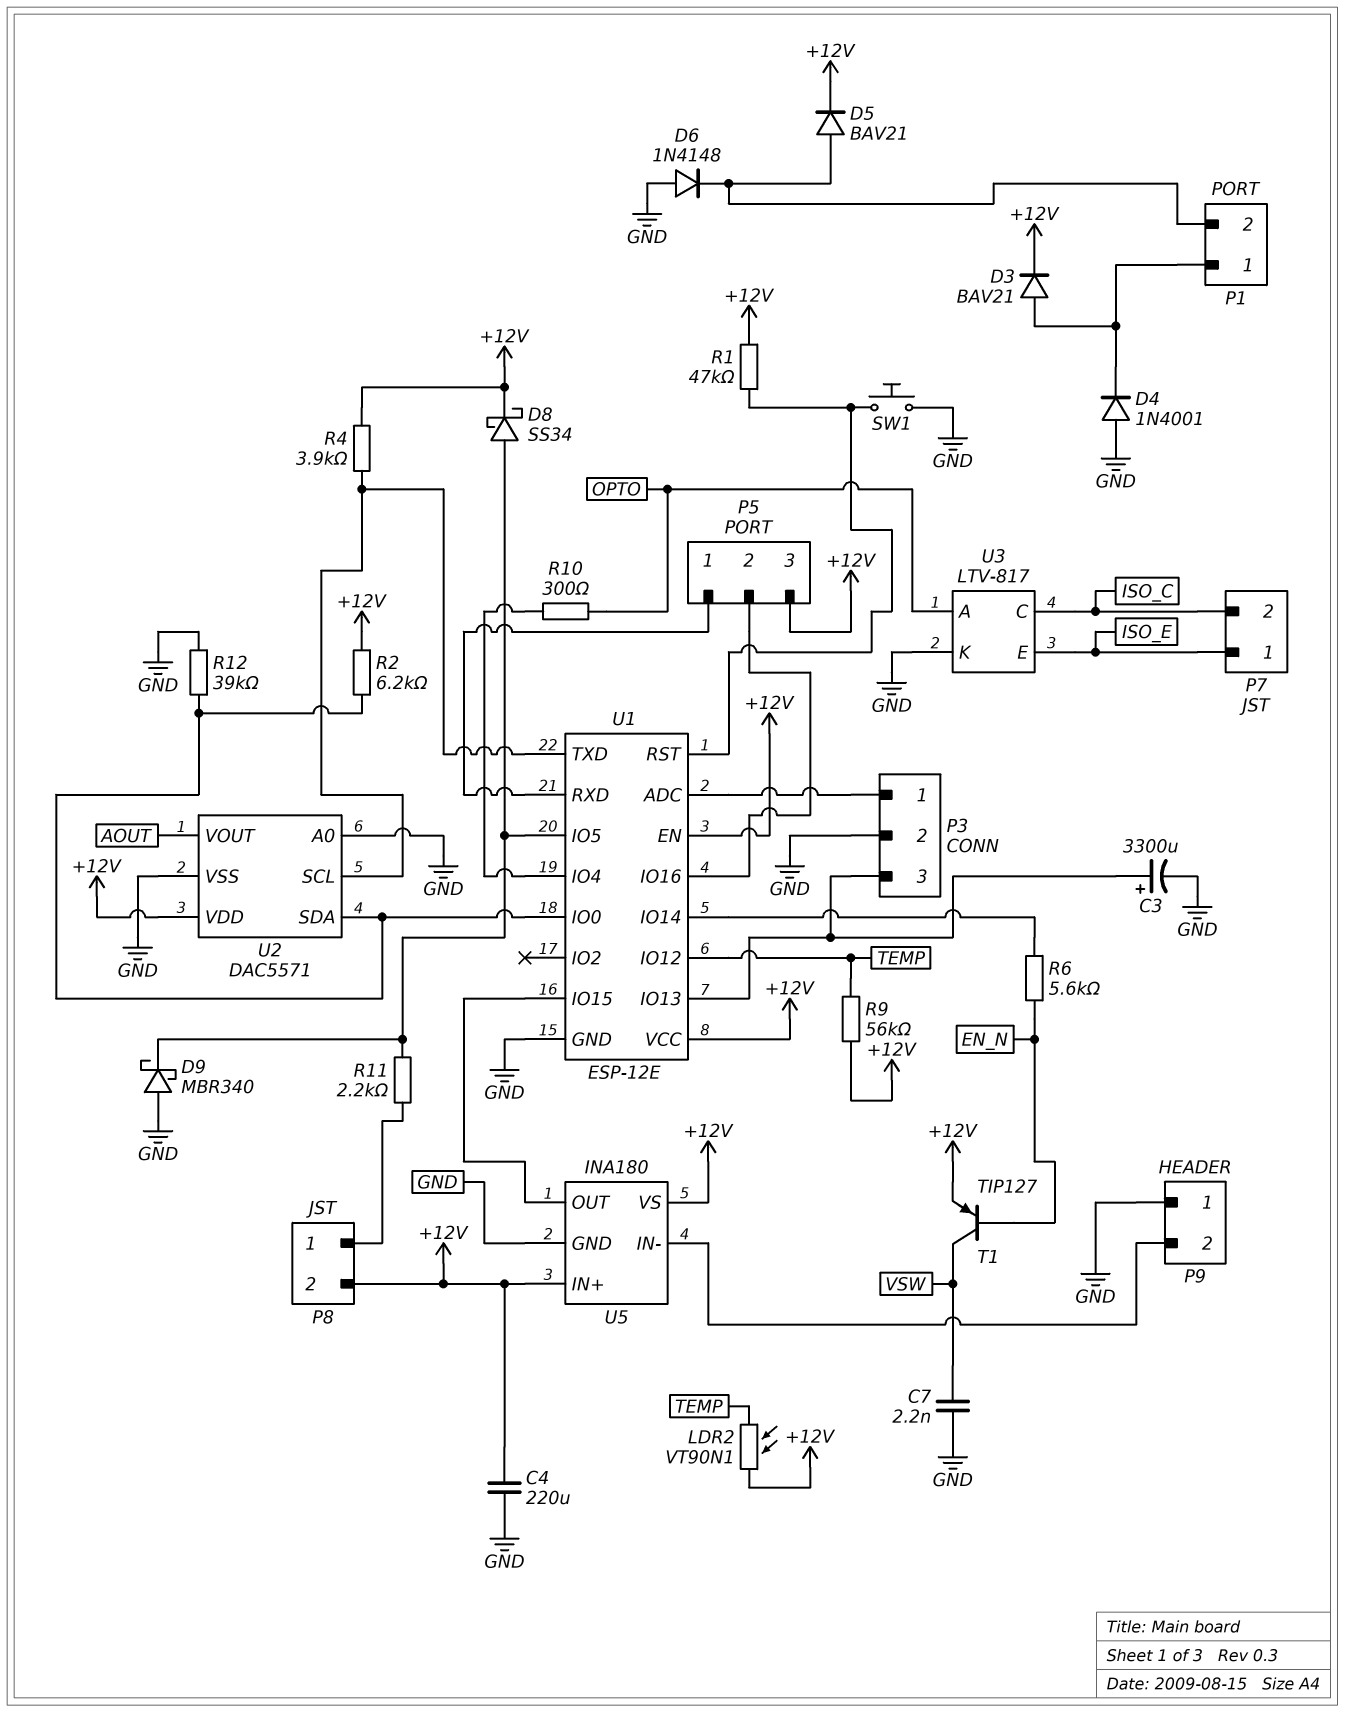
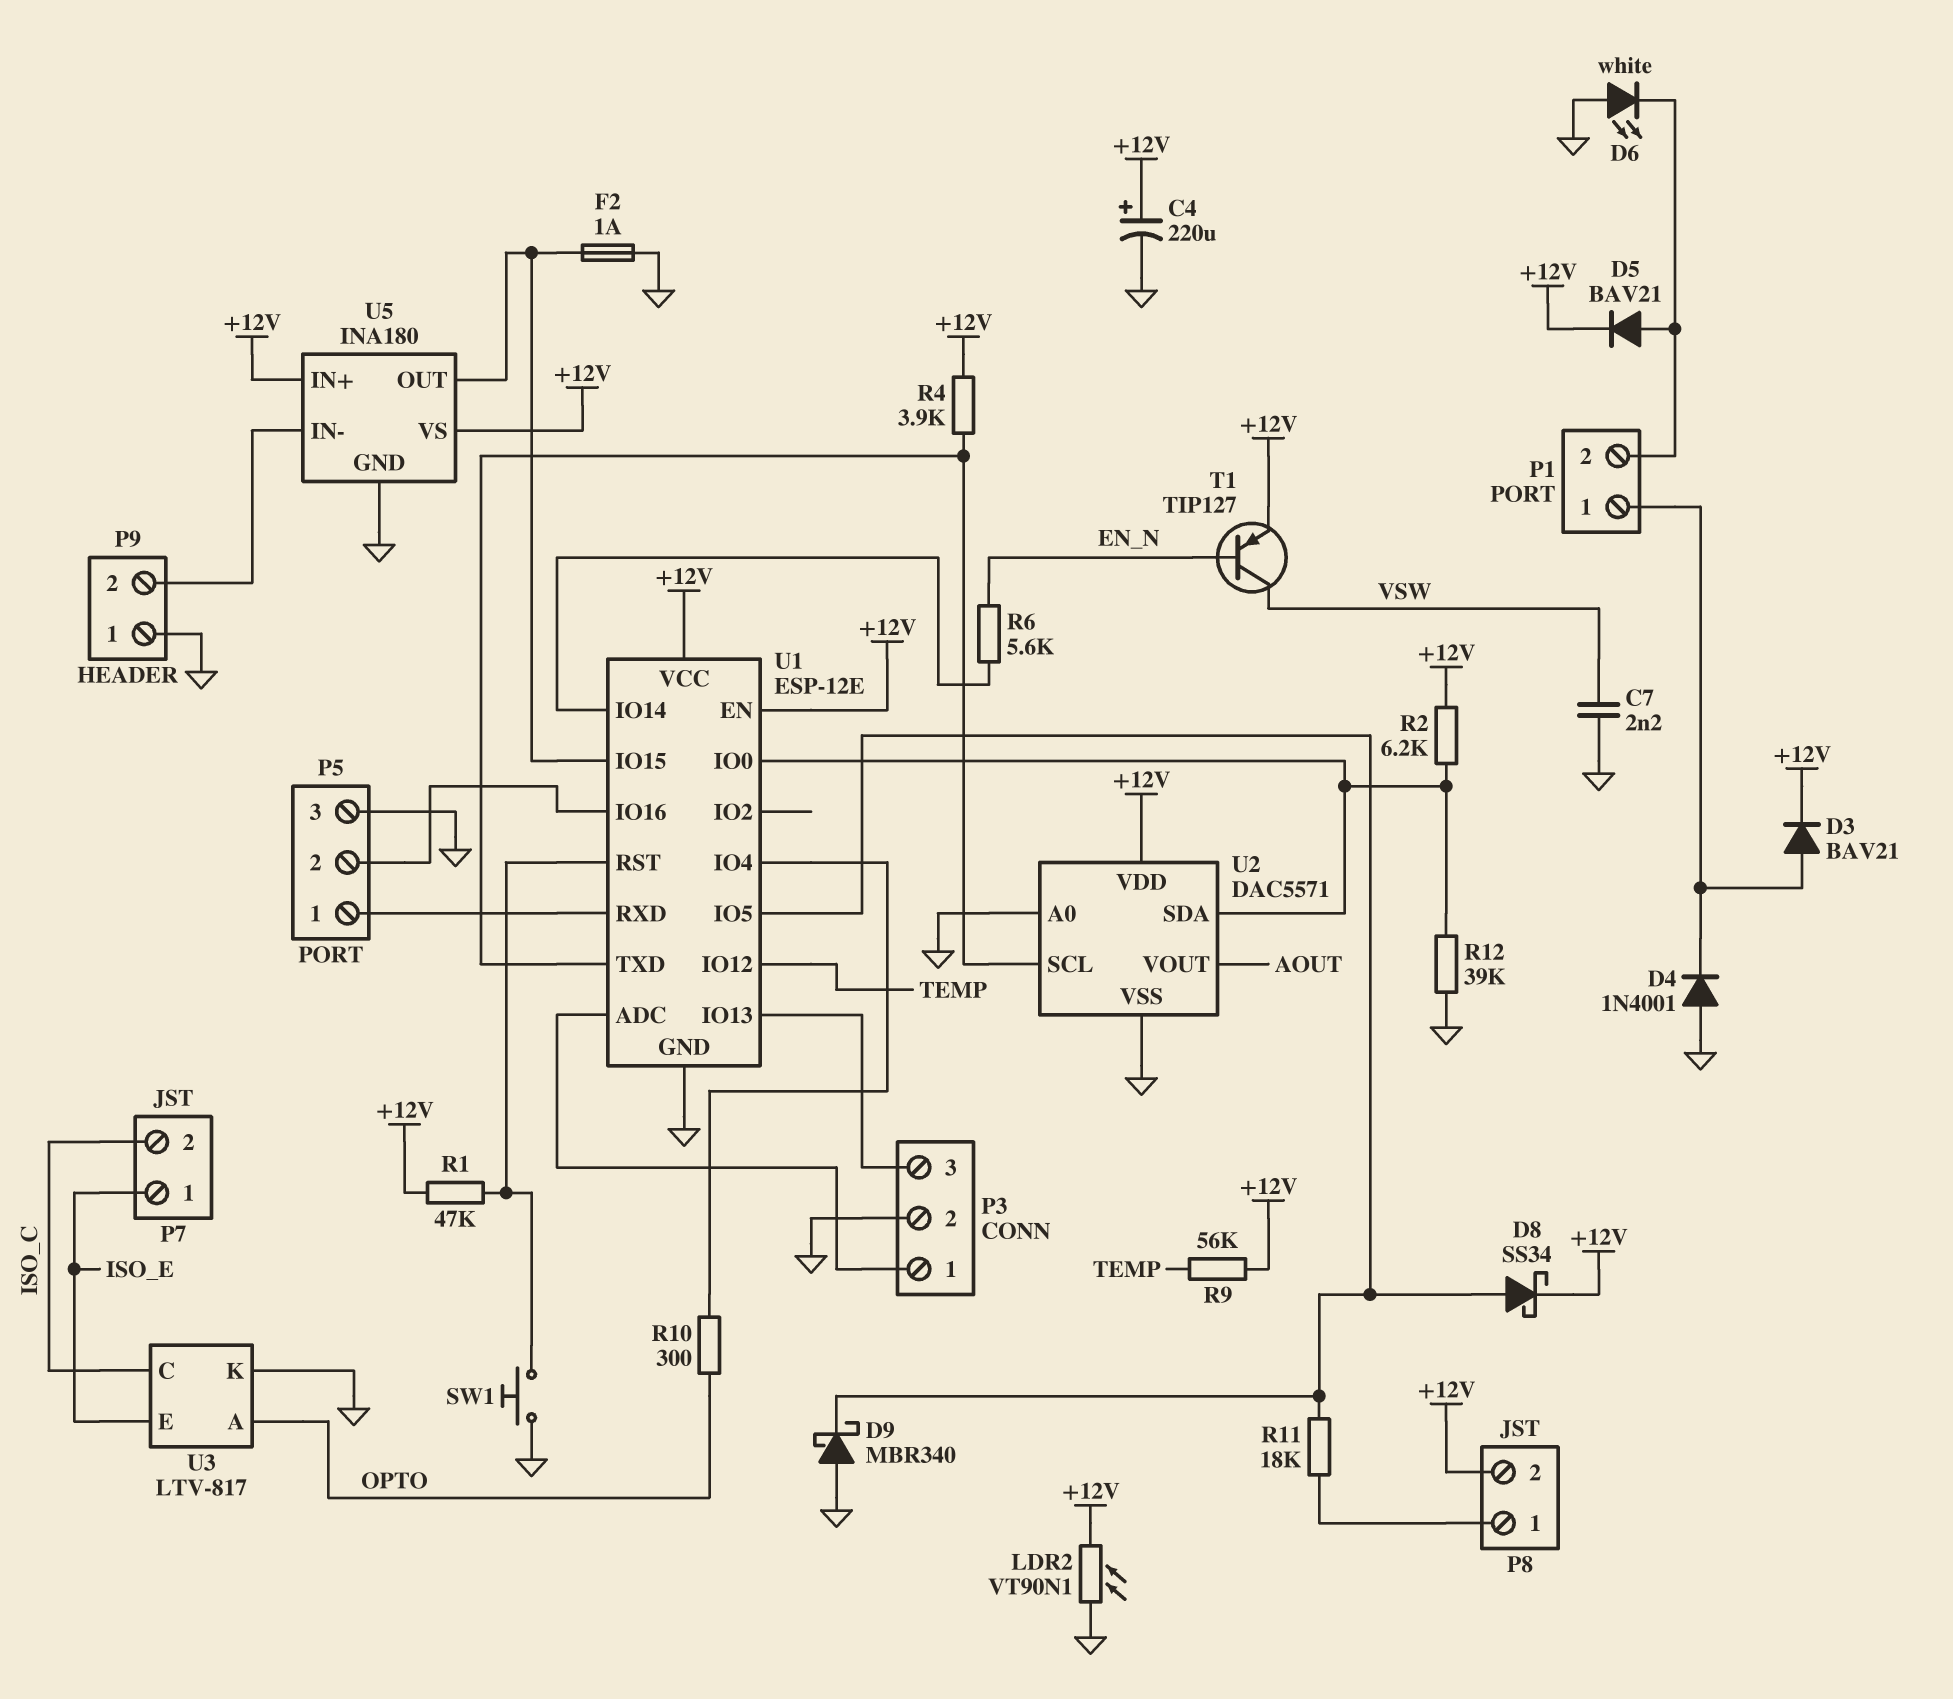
C3: 3300uF (plus P3/3, minus GND) -> none
C4: 220uF (+12V, GND) -> 220uF (plus +12V, minus GND)
D6: diode 1N4148 (A GND, K P1/2) -> LED white (A GND, K P1/2)
F2: none -> 1A (GND, U1/IO15)
LDR2: VT90N1 (+12V, TEMP) -> VT90N1 (+12V, GND)
P5 pin 3: +12V -> GND
R11: 2.2k (P8/1, U1/IO5) -> 18k (P8/1, U1/IO5)

